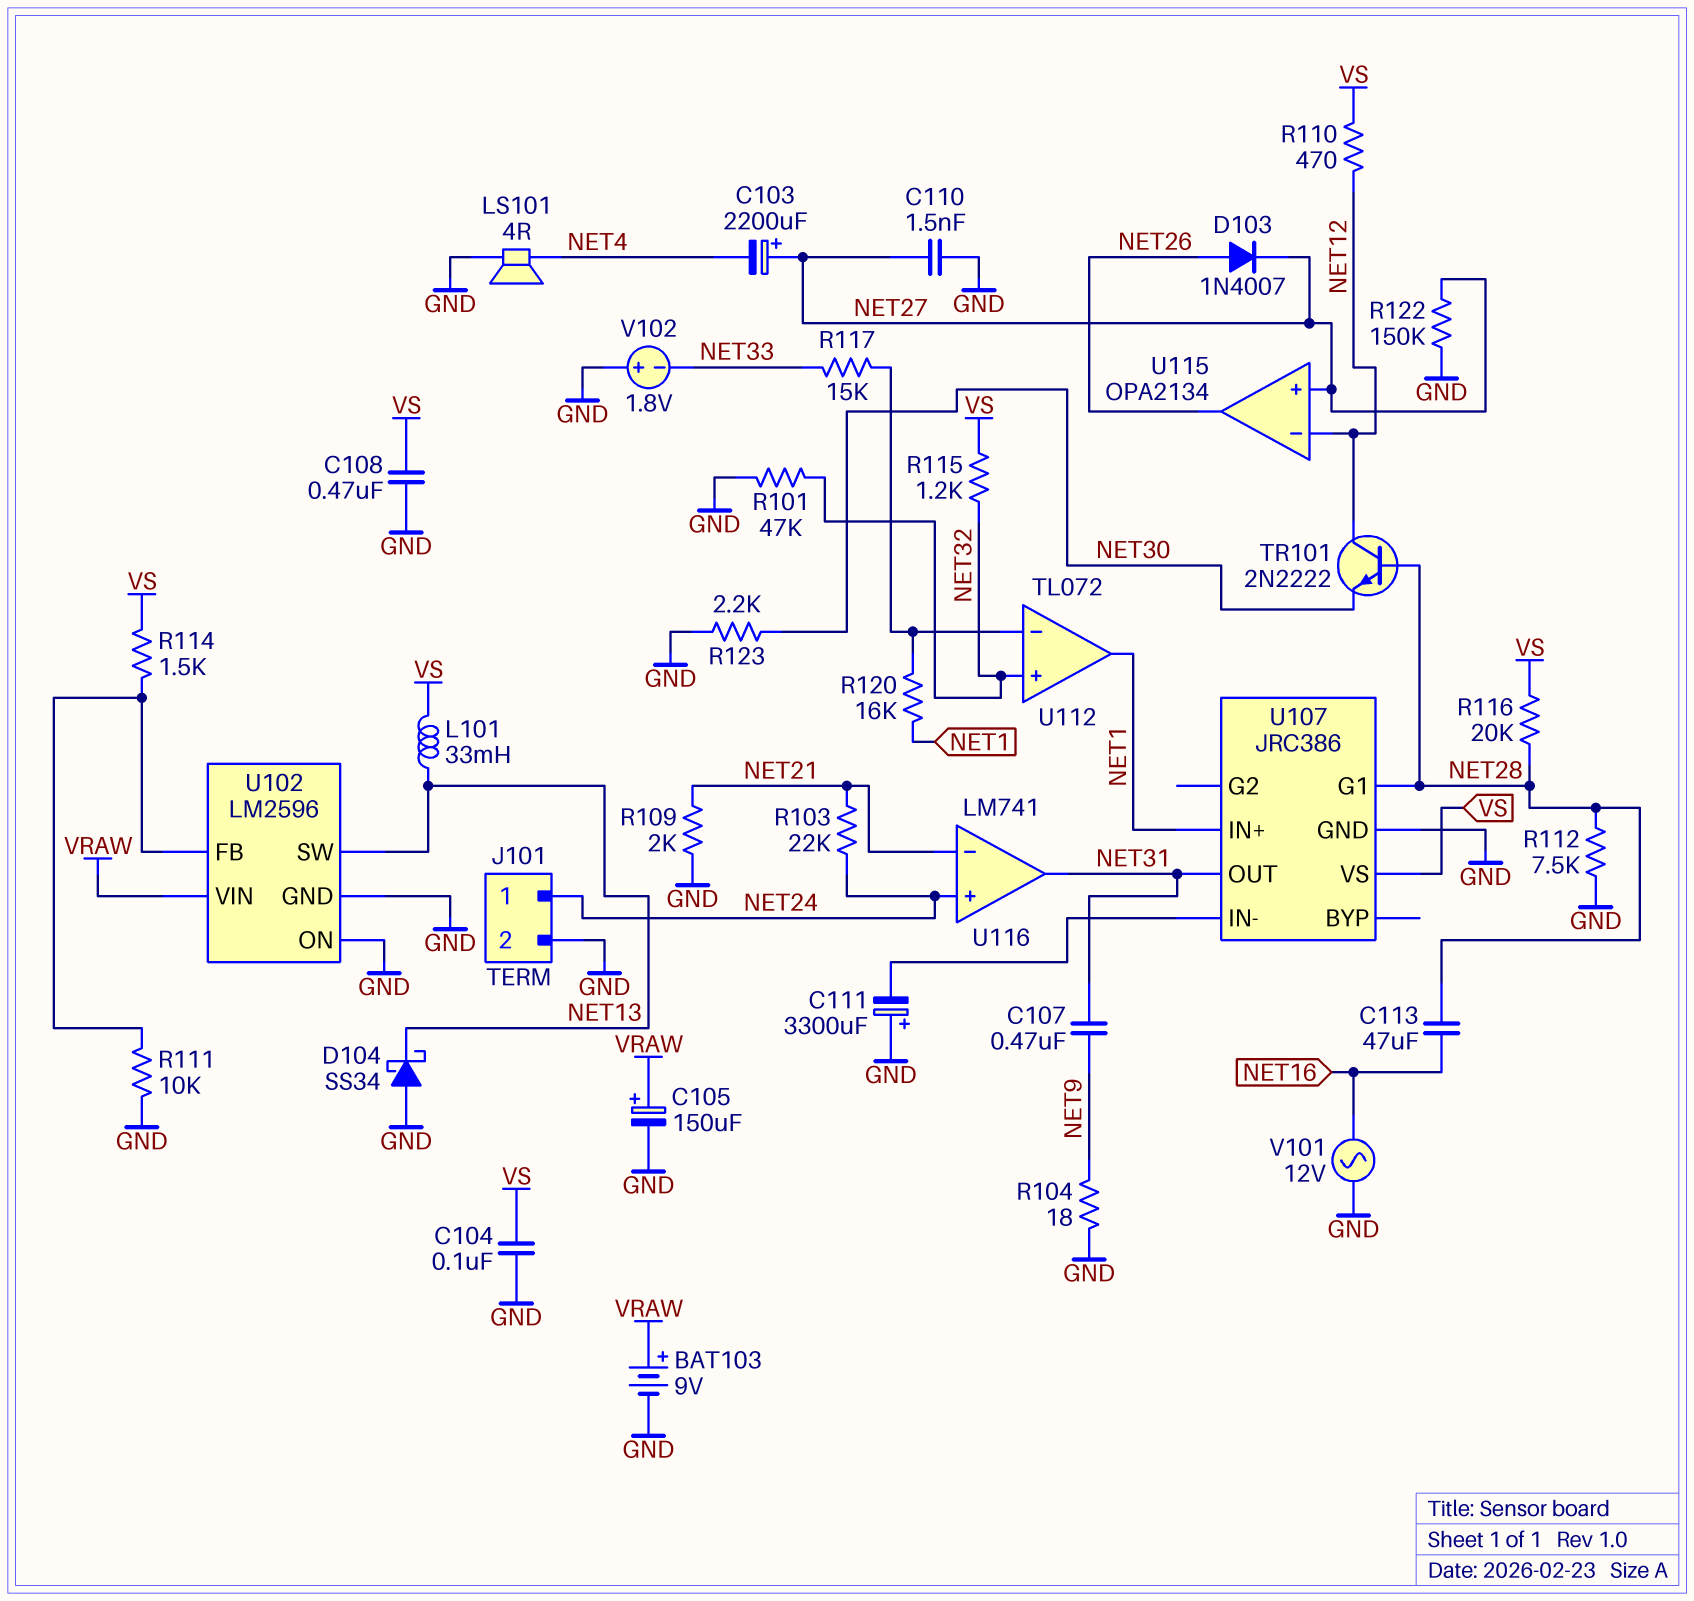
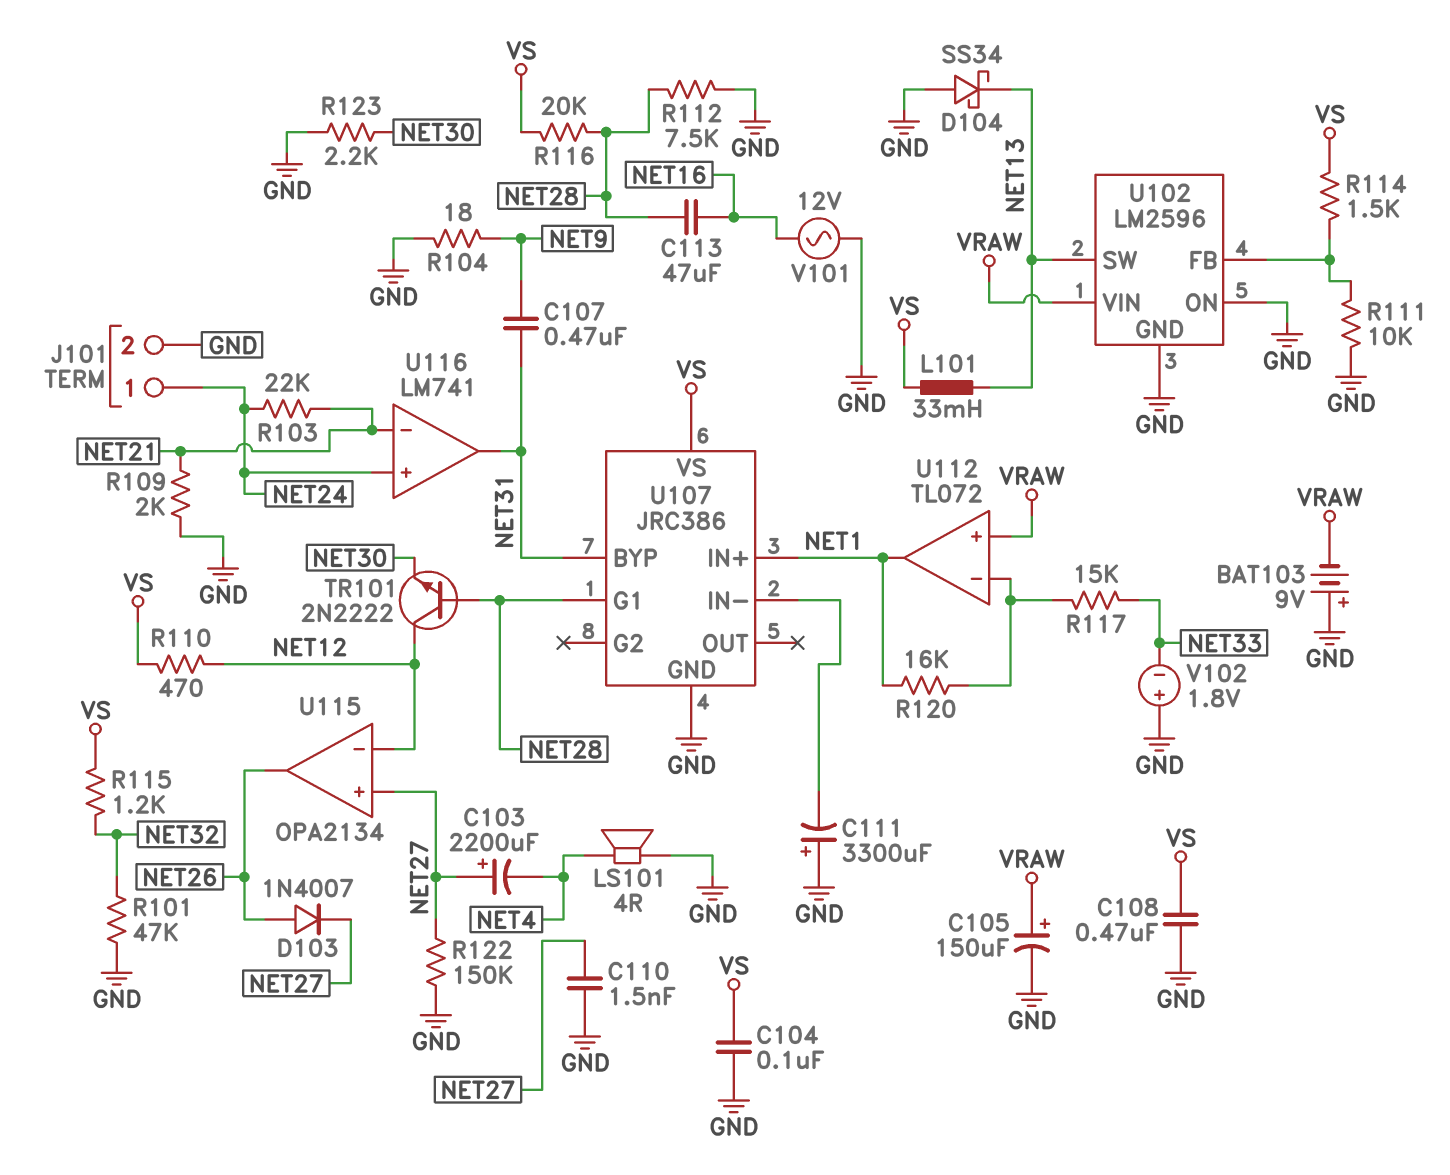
BAT103: 9V (plus VRAW, minus GND) -> 9V (plus GND, minus VRAW)
U107 pin BYP: none -> NET31
U107 pin OUT: NET31 -> none
U112 pin in+: NET32 -> VRAW

